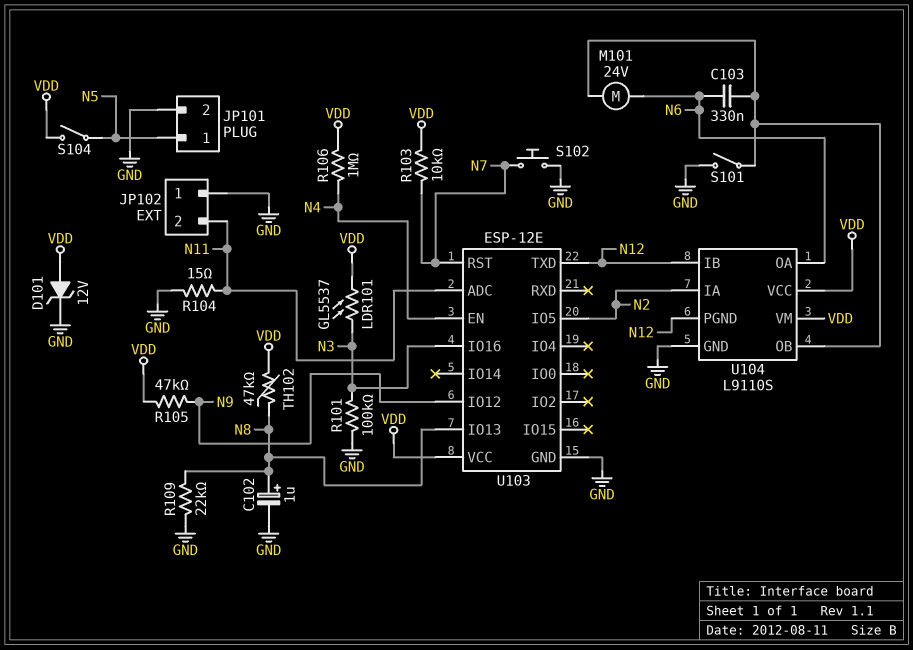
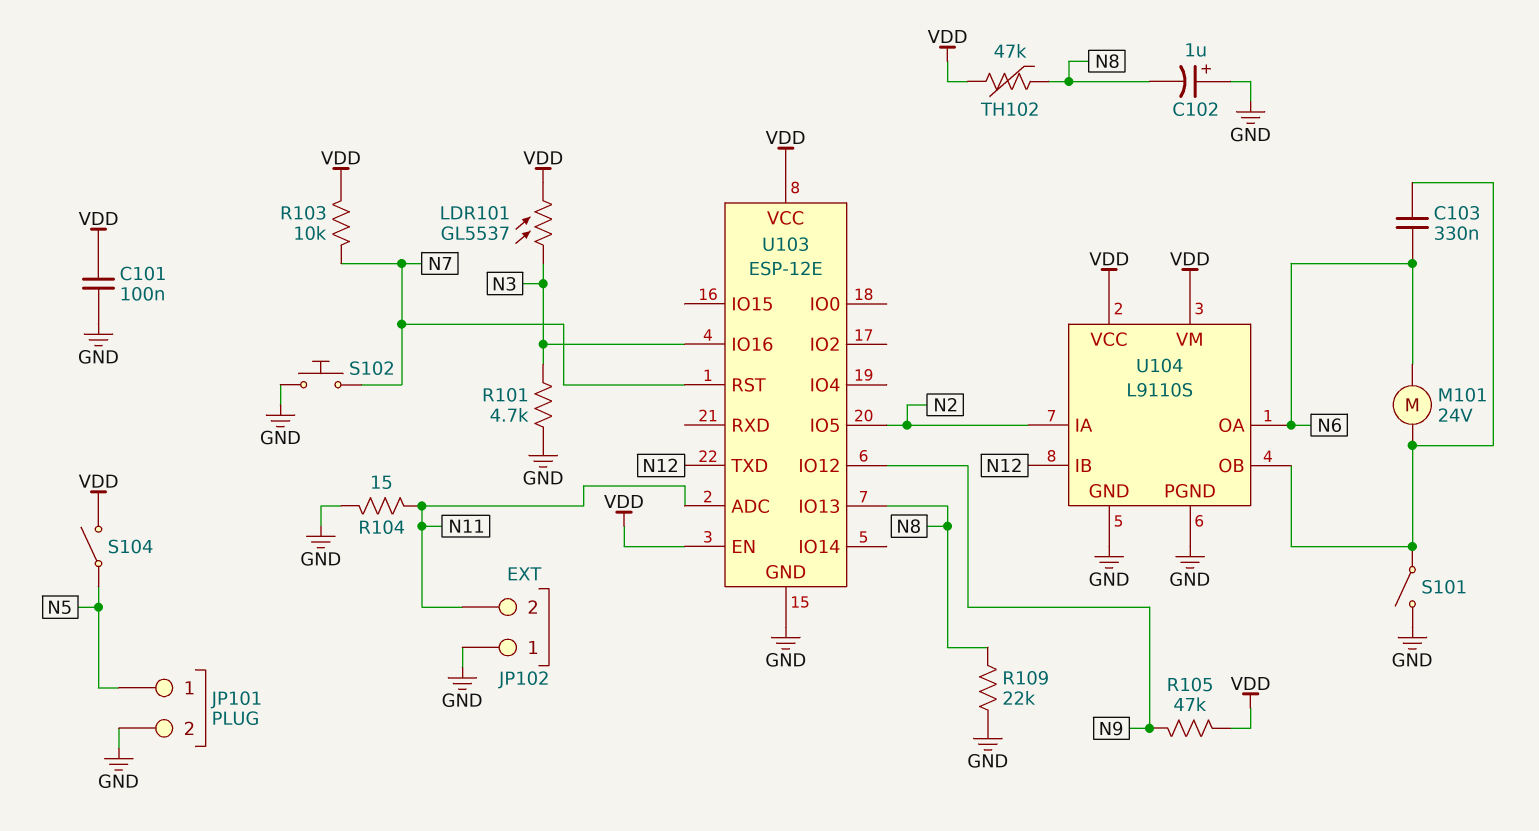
C101: none -> 100nF (GND, VDD)
C102: 1uF (plus N8, minus GND) -> 1uF (plus GND, minus N8)
D101: zener 12V (A VDD, K GND) -> none
R101: 100k (GND, N3) -> 4.7k (GND, N3)
R106: 1M (N4, VDD) -> none
U103 pin EN: N4 -> VDD
U104 pin PGND: N12 -> GND

